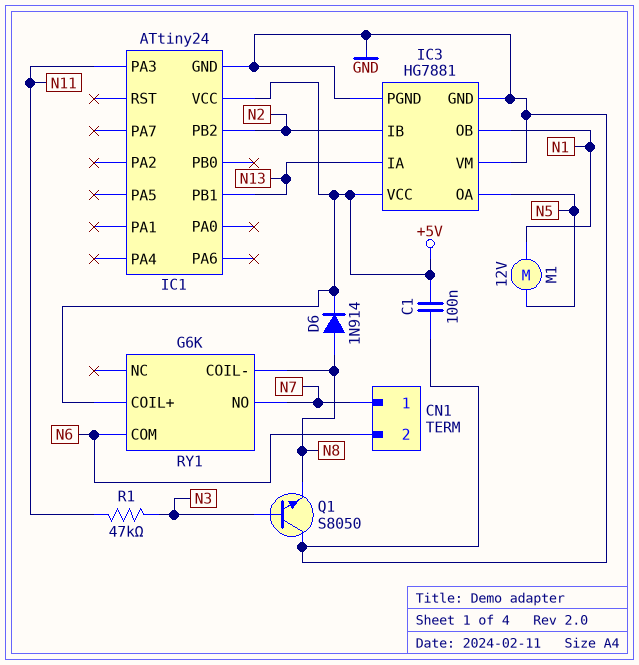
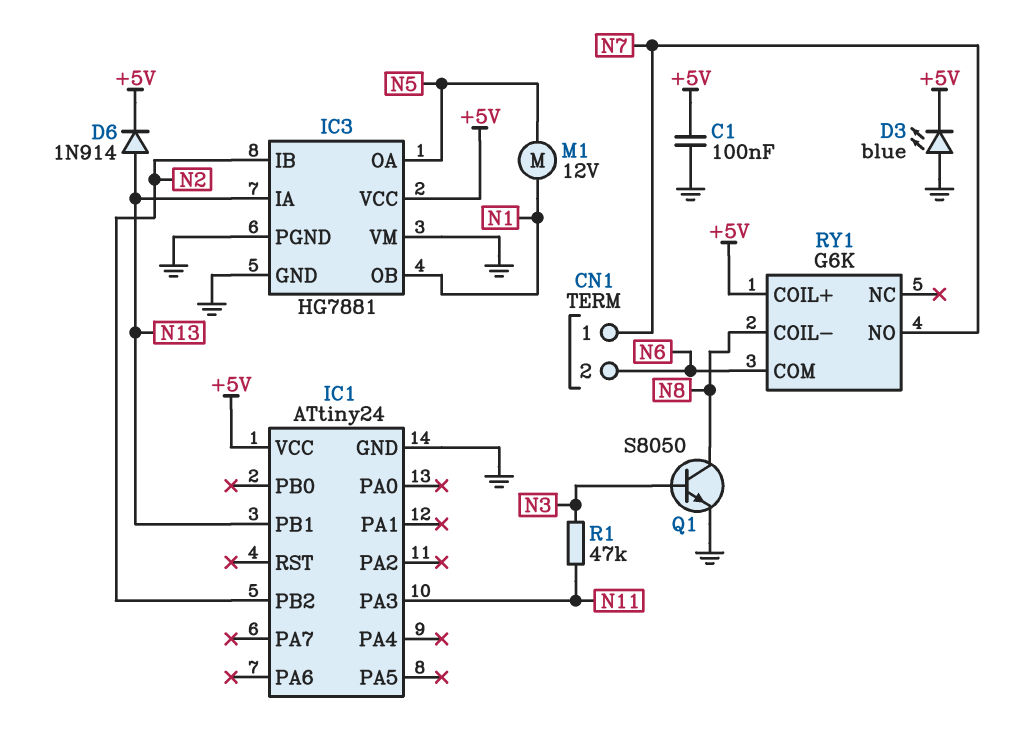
D3: none -> LED blue (A GND, K +5V)
D6: diode 1N914 (A N8, K +5V) -> diode 1N914 (A N13, K +5V)
Q1: NPN S8050 (B N3, C GND, E N8) -> NPN S8050 (B N3, C N8, E GND)

